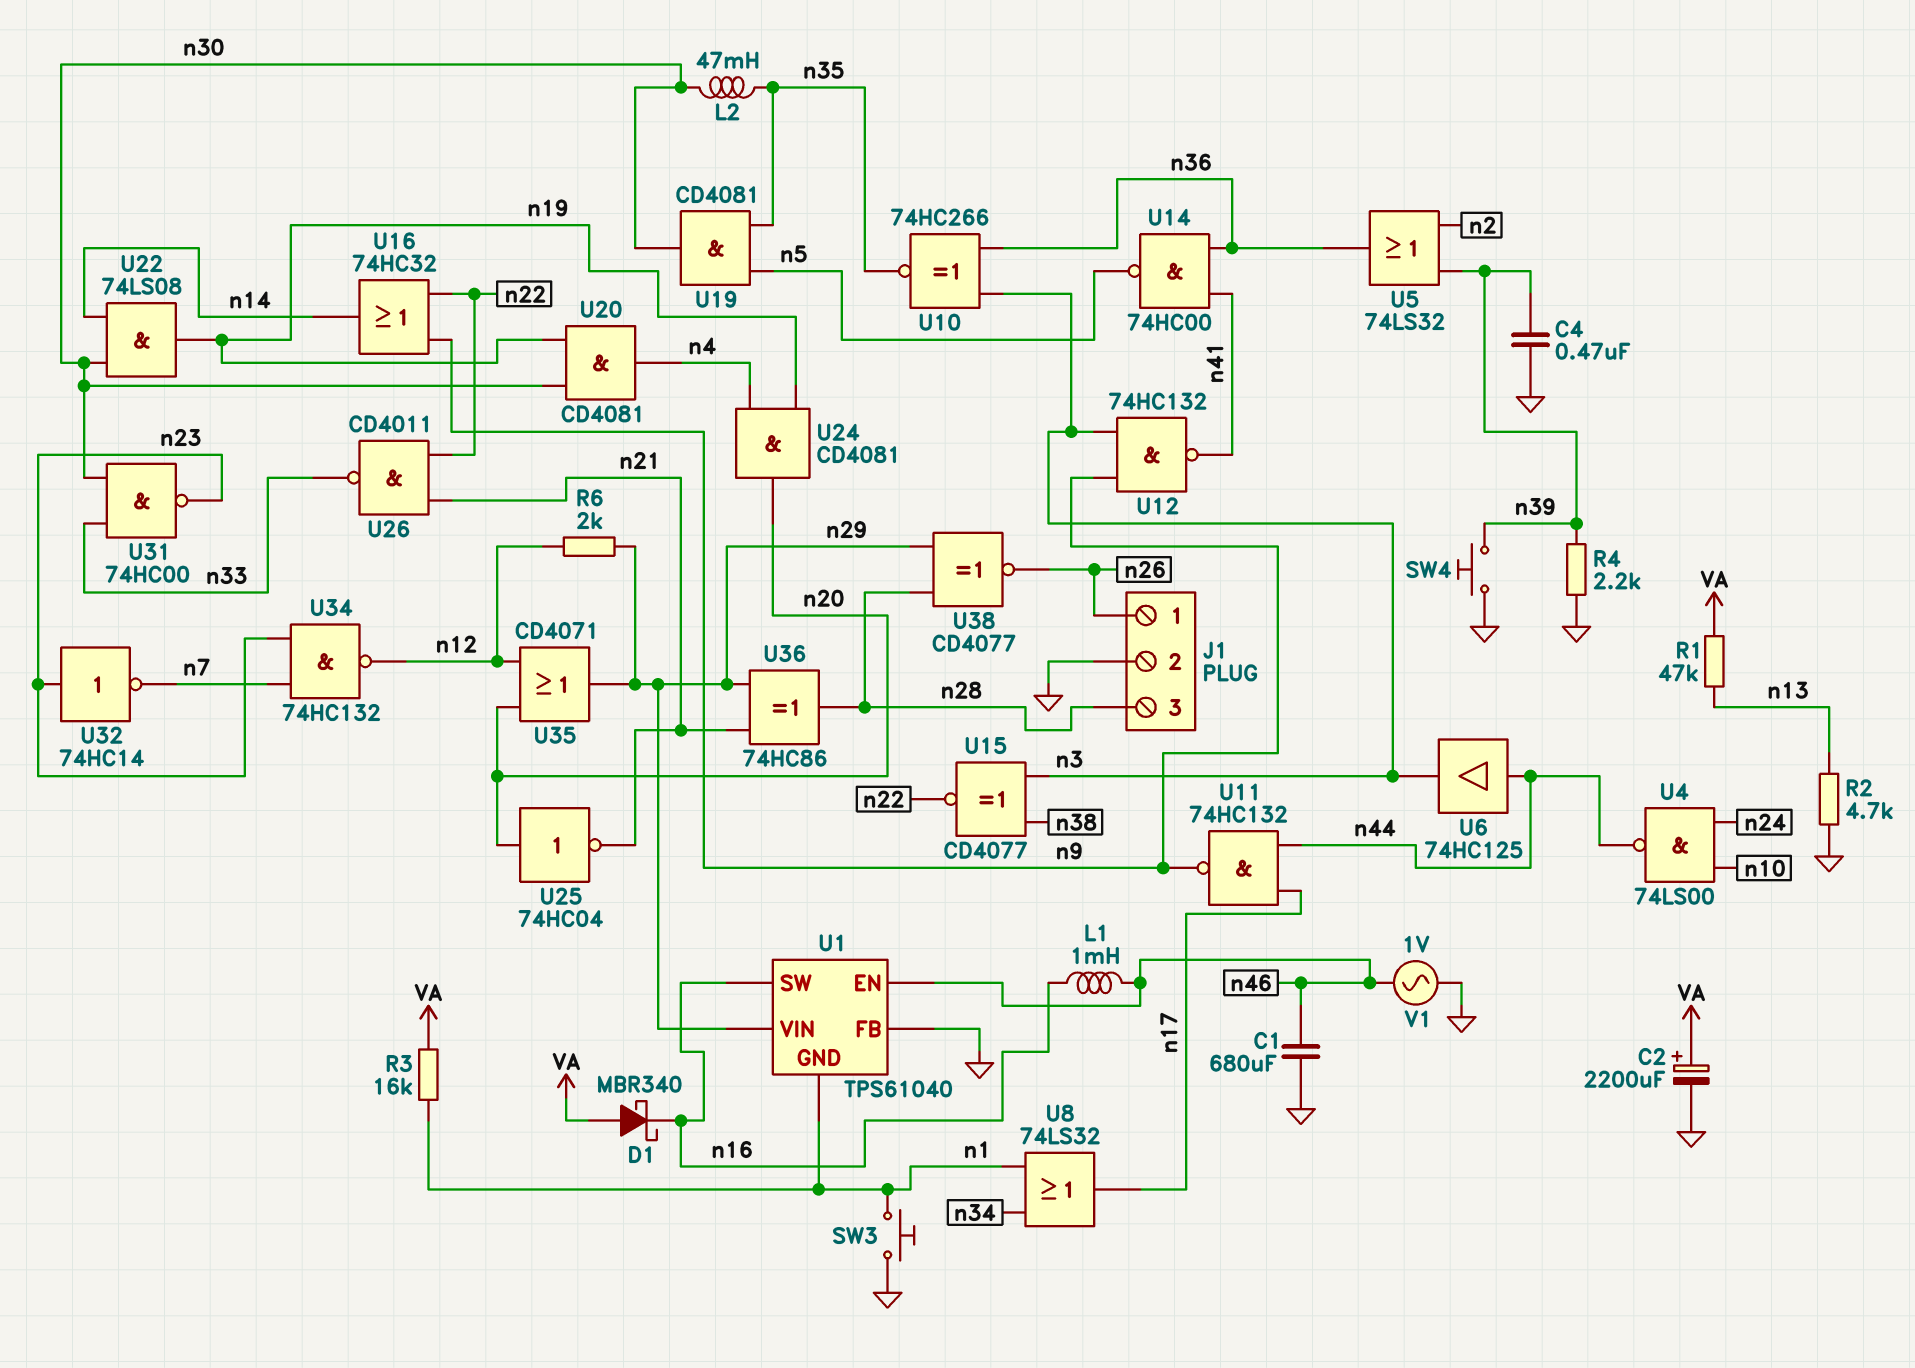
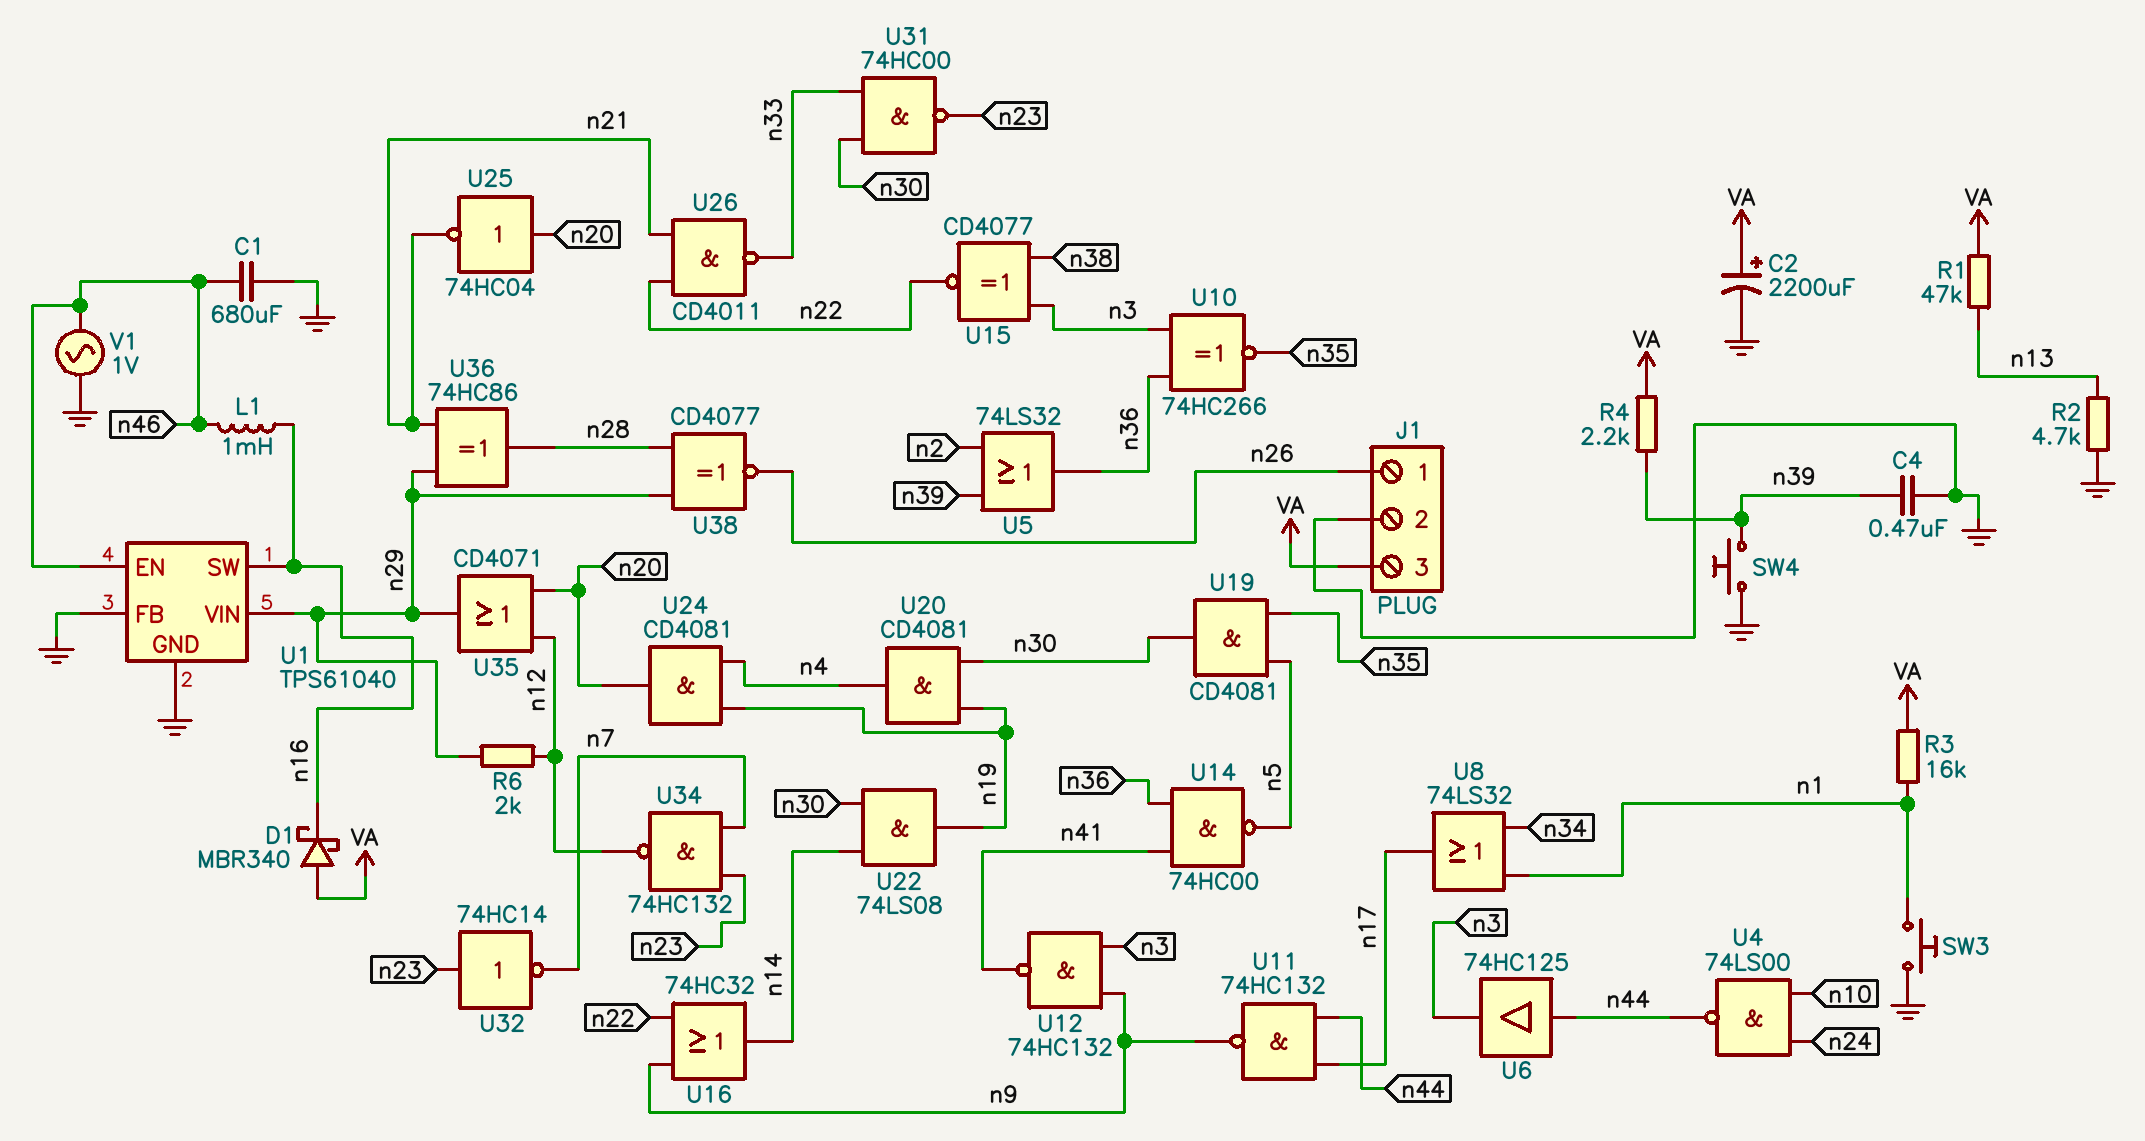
J1 pin 3: n28 -> VA
L2: 47mH (n30, n35) -> none
R4: 2.2k (GND, n39) -> 2.2k (VA, n39)
U1 pin GND: n1 -> GND

